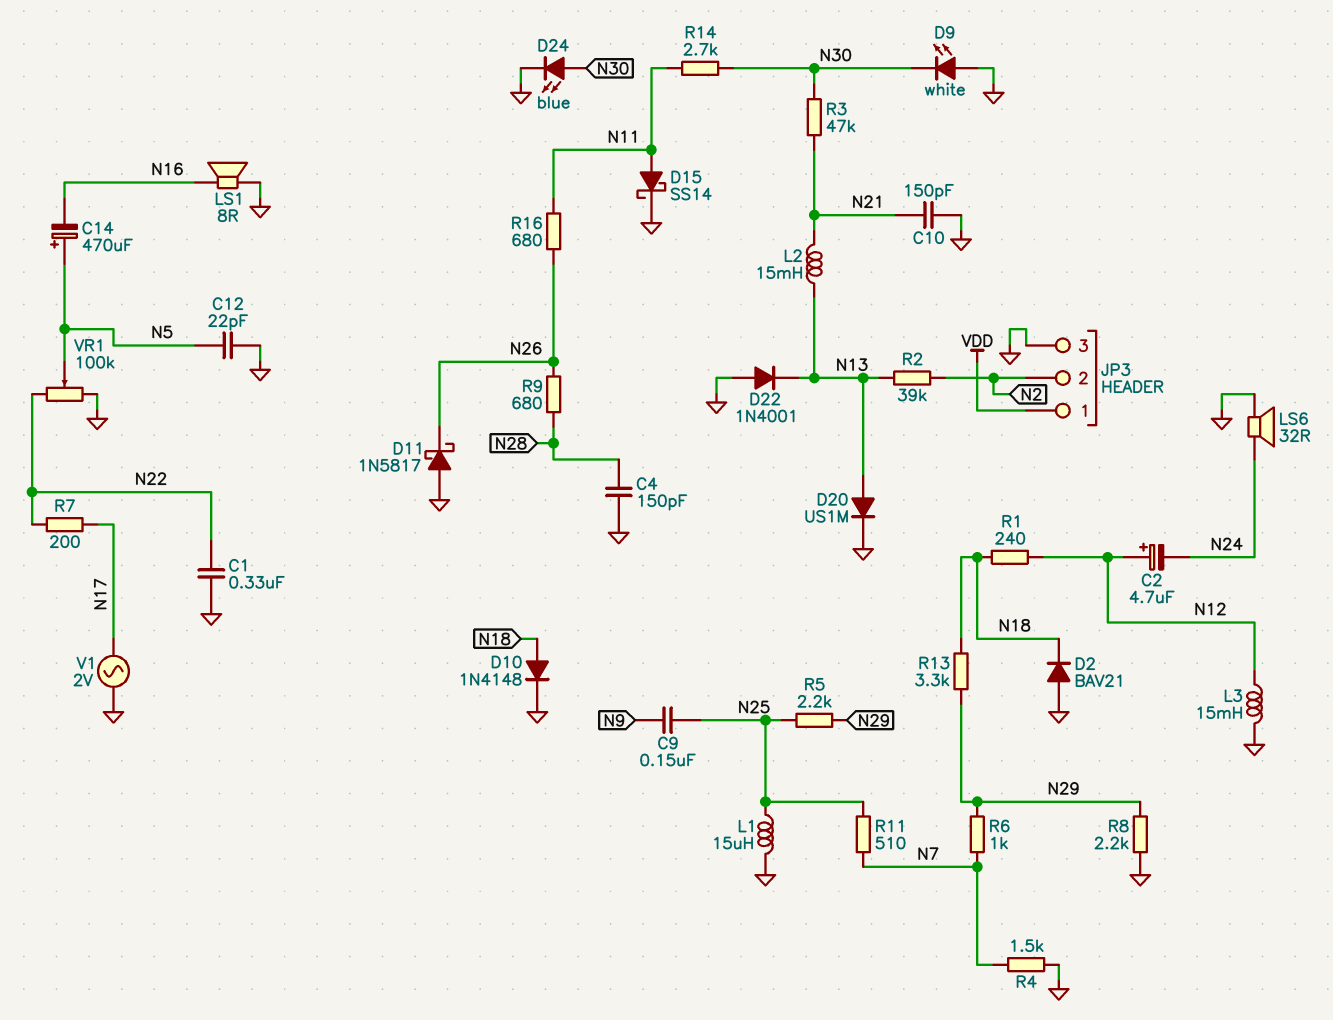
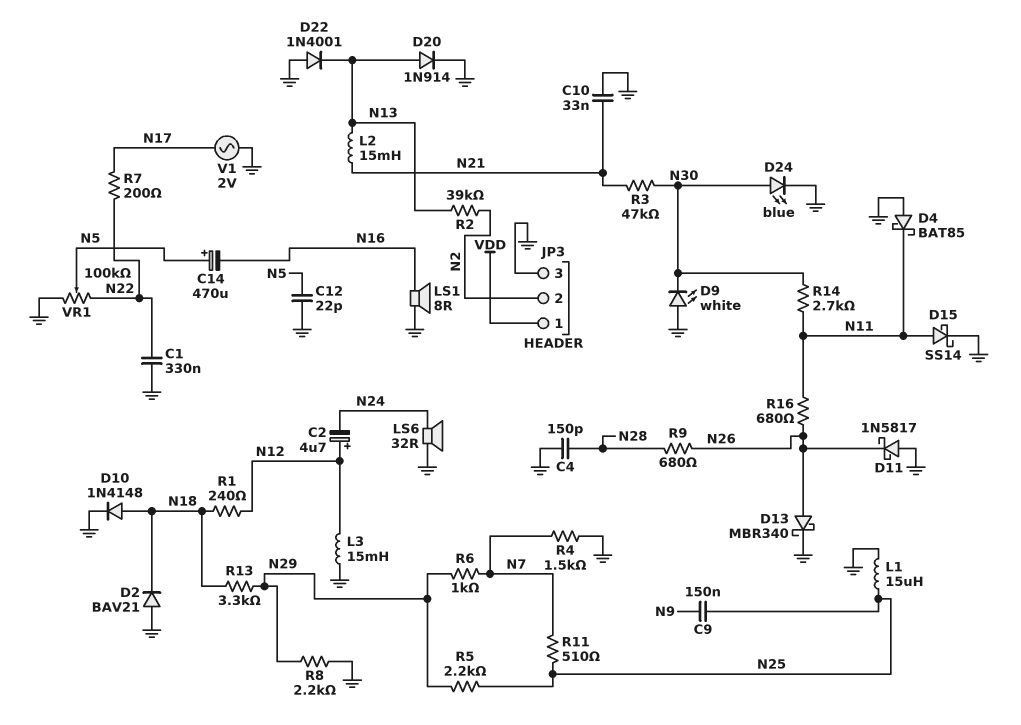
C10: 150pF (GND, N21) -> 33nF (GND, N21)
D4: none -> schottky BAT85 (A GND, K N11)
D13: none -> schottky MBR340 (A N26, K GND)
D20: diode US1M (A N13, K GND) -> diode 1N914 (A N13, K GND)

